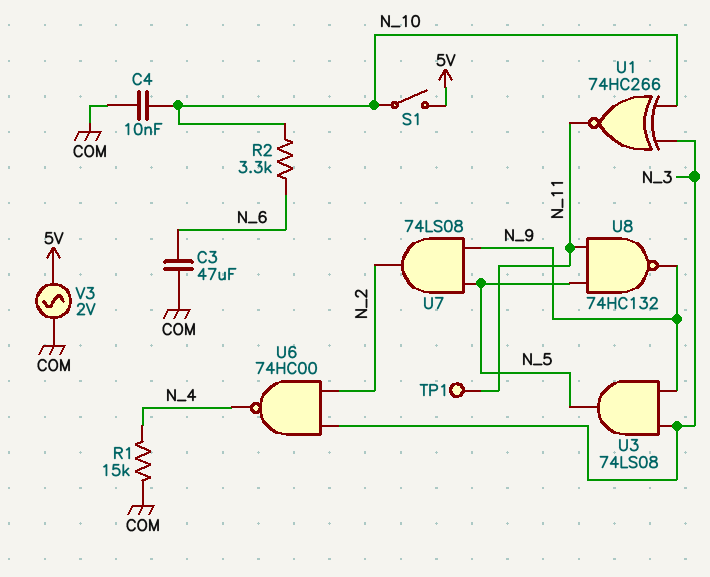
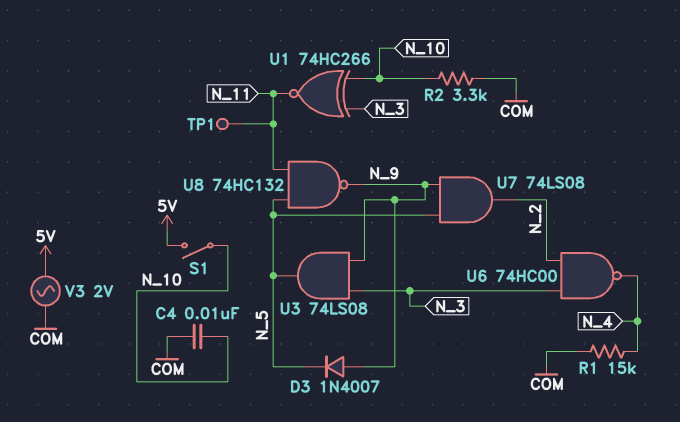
C3: 47uF (COM, N_6) -> none
D3: none -> diode 1N4007 (A N_9, K N_5)
R2: 3.3k (N_6, N_10) -> 3.3k (COM, N_10)

